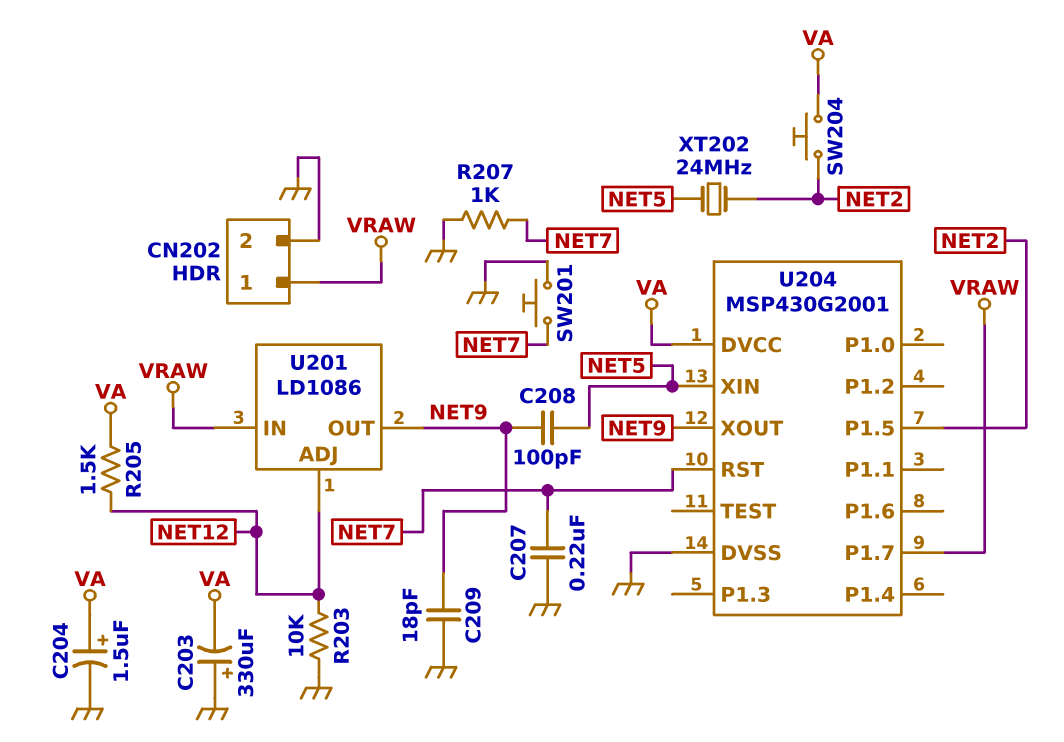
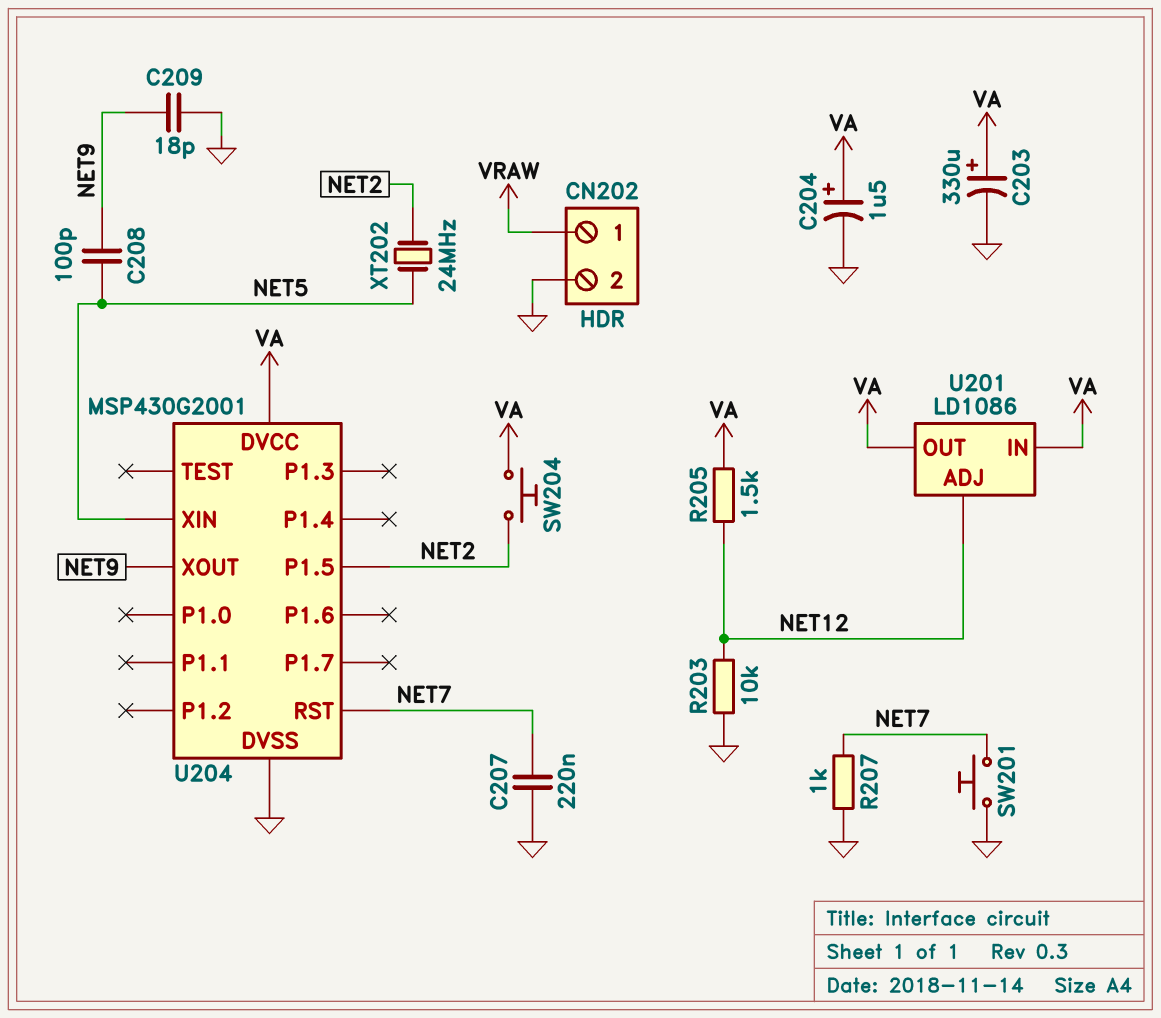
C203: 330uF (plus GND, minus VA) -> 330uF (plus VA, minus GND)
U201 pin IN: VRAW -> VA
U201 pin OUT: NET9 -> VA
U204 pin P1.7: VRAW -> none

